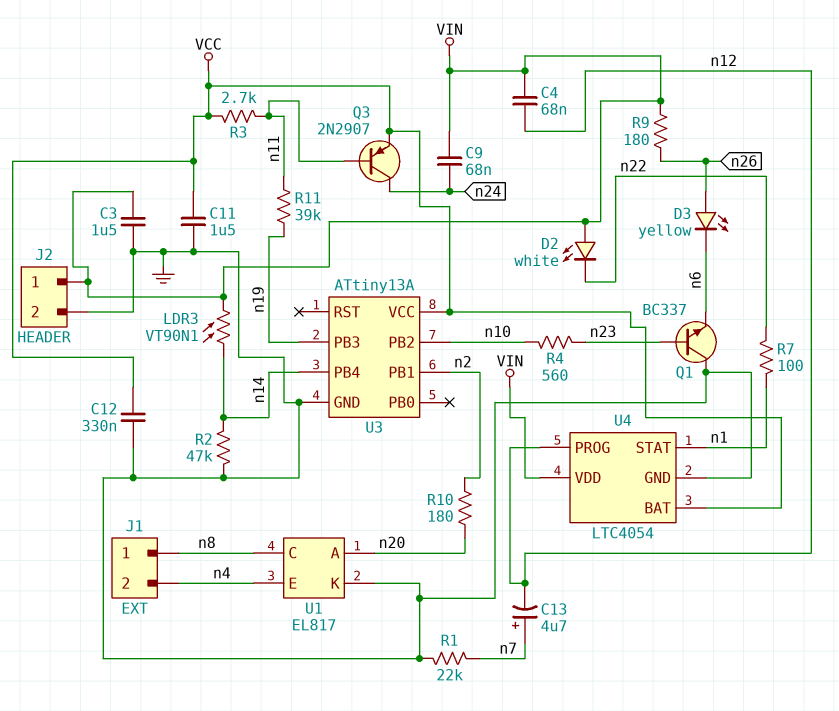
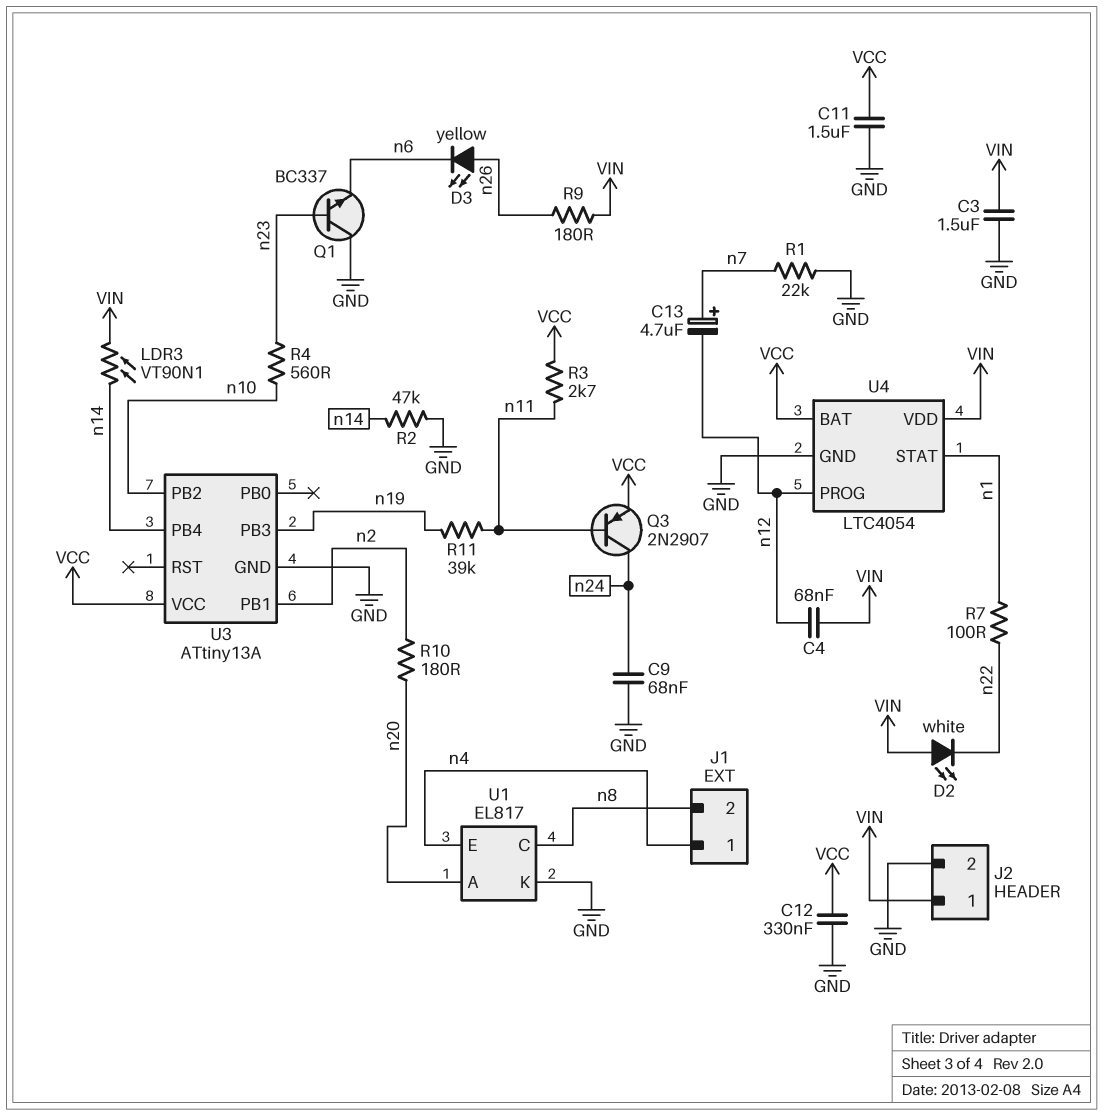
C9: 68nF (VIN, n24) -> 68nF (GND, n24)
J1 pin 1: n8 -> n4
J1 pin 2: n4 -> n8

